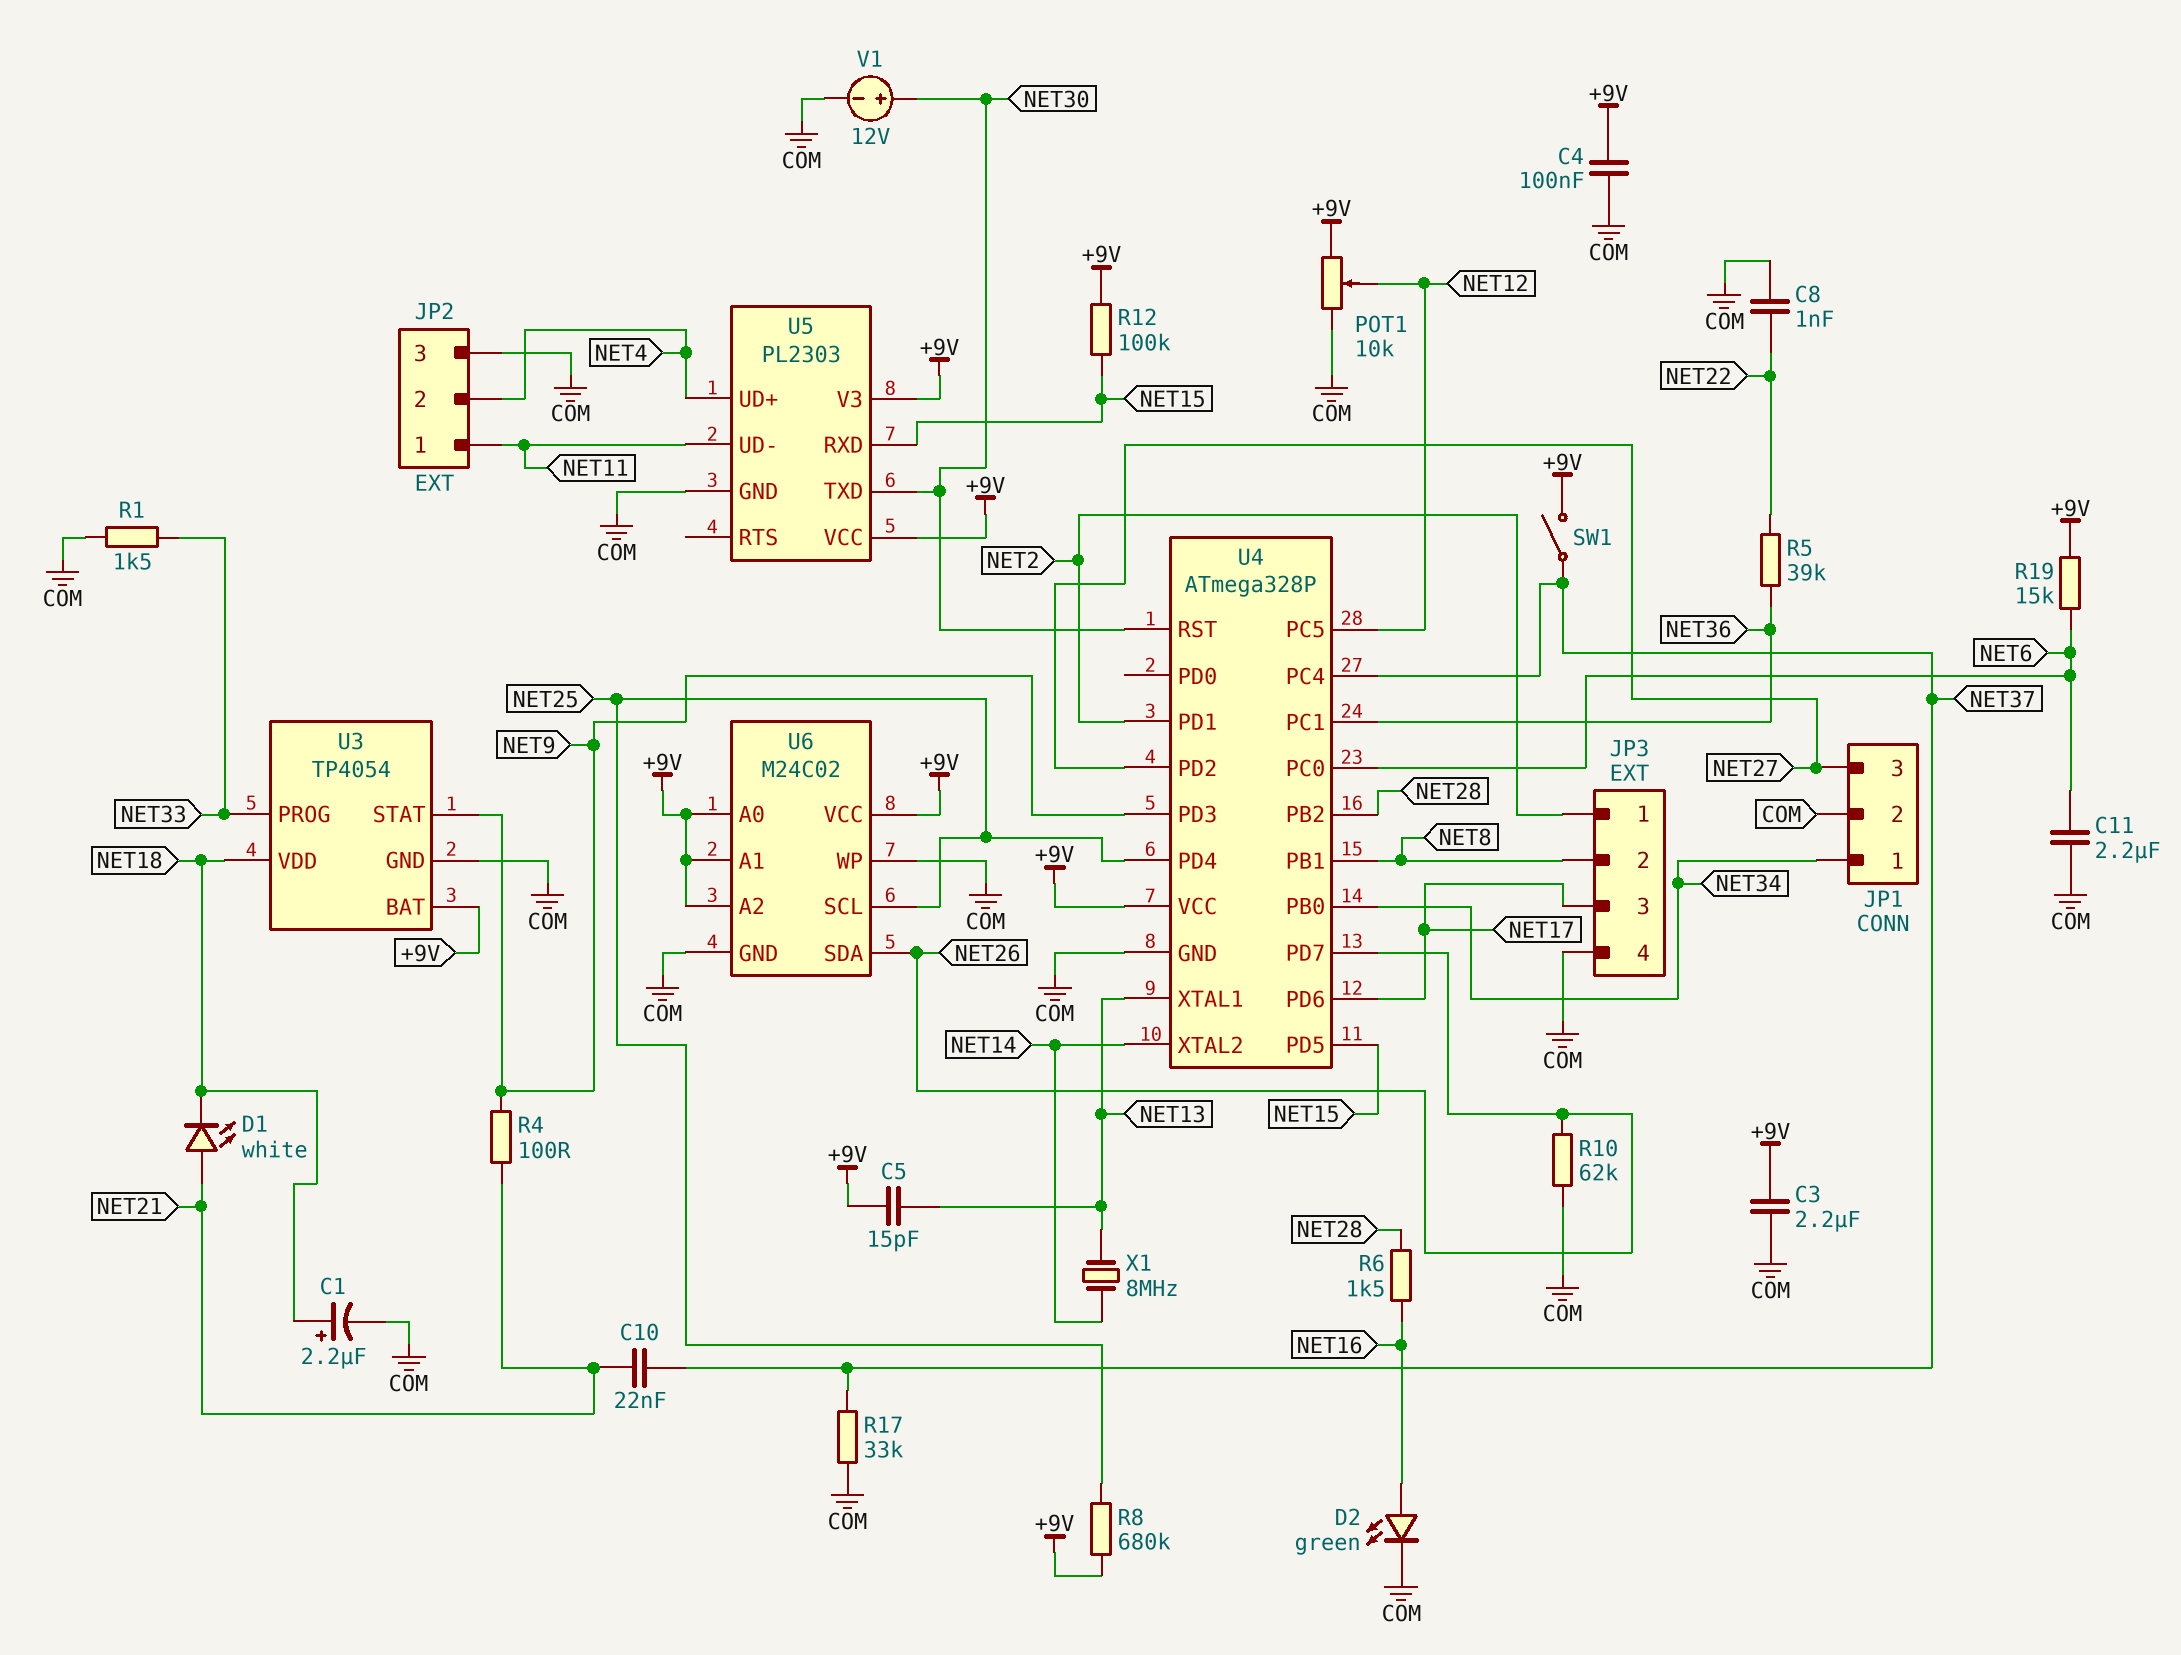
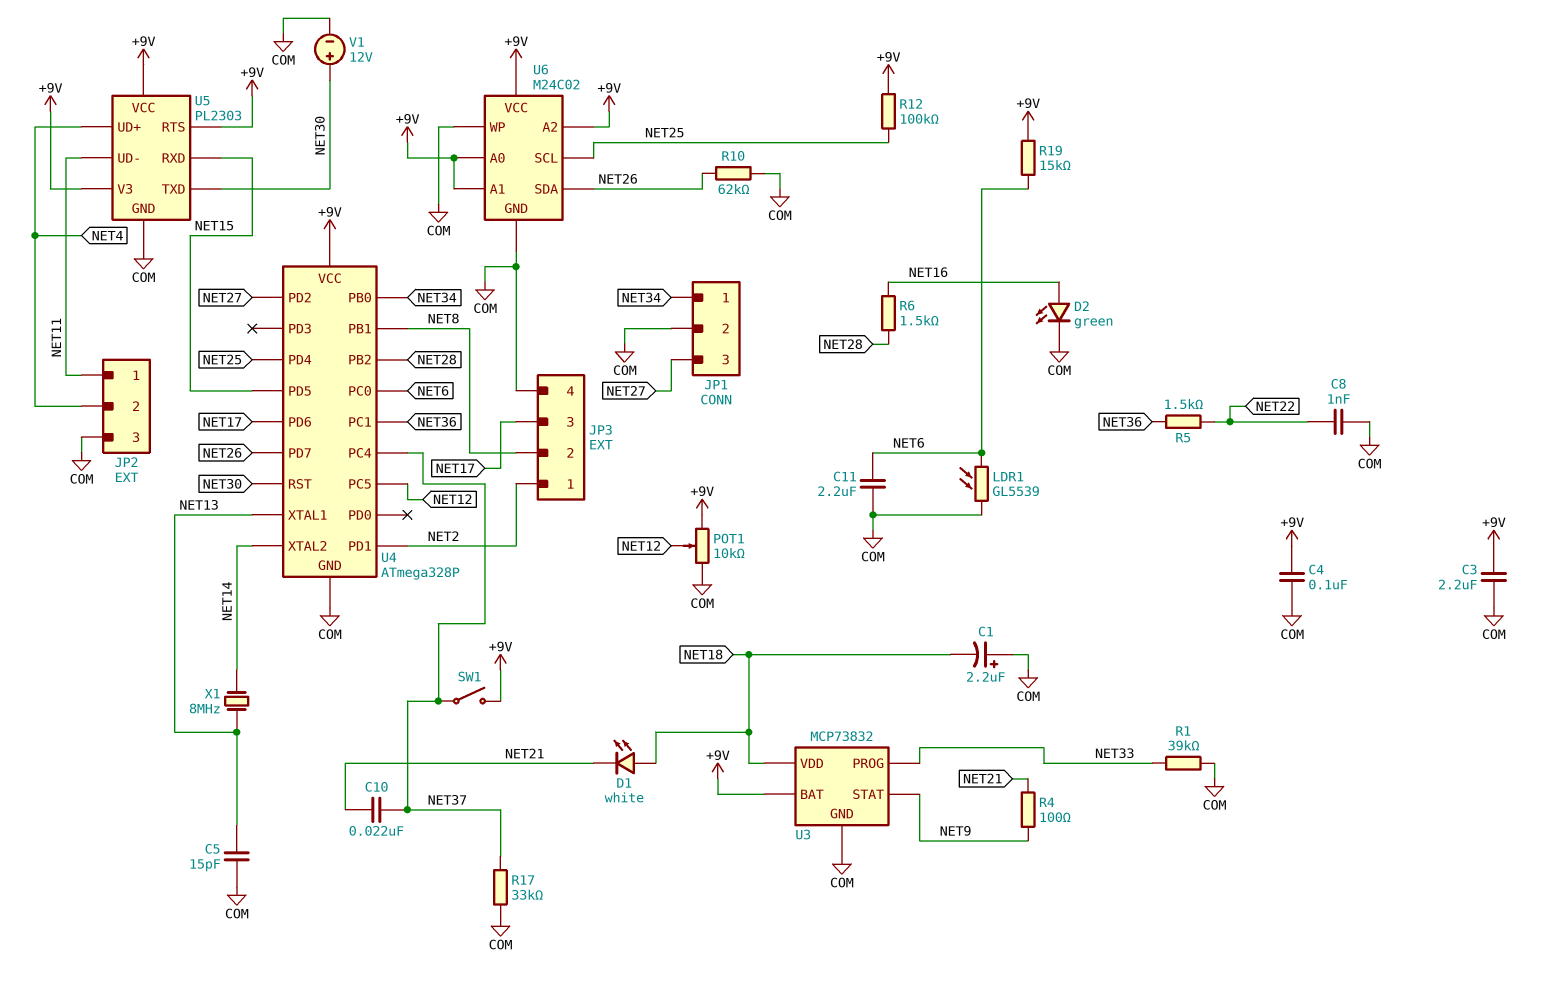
C1: 2.2uF (plus NET18, minus COM) -> 2.2uF (plus COM, minus NET18)
C5: 15pF (+9V, NET13) -> 15pF (COM, NET13)
D1: LED white (A NET21, K NET18) -> LED white (A NET18, K NET21)
LDR1: none -> GL5539 (COM, NET6)
R1: 1.5k (COM, NET33) -> 39k (COM, NET33)
R5: 39k (NET22, NET36) -> 1.5k (NET22, NET36)
R8: 680k (+9V, NET25) -> none
R12: 100k (+9V, NET15) -> 100k (+9V, NET25)
U3: TP4054 -> MCP73832
U4 pin PD3: NET9 -> none
U5 pin RTS: none -> +9V

